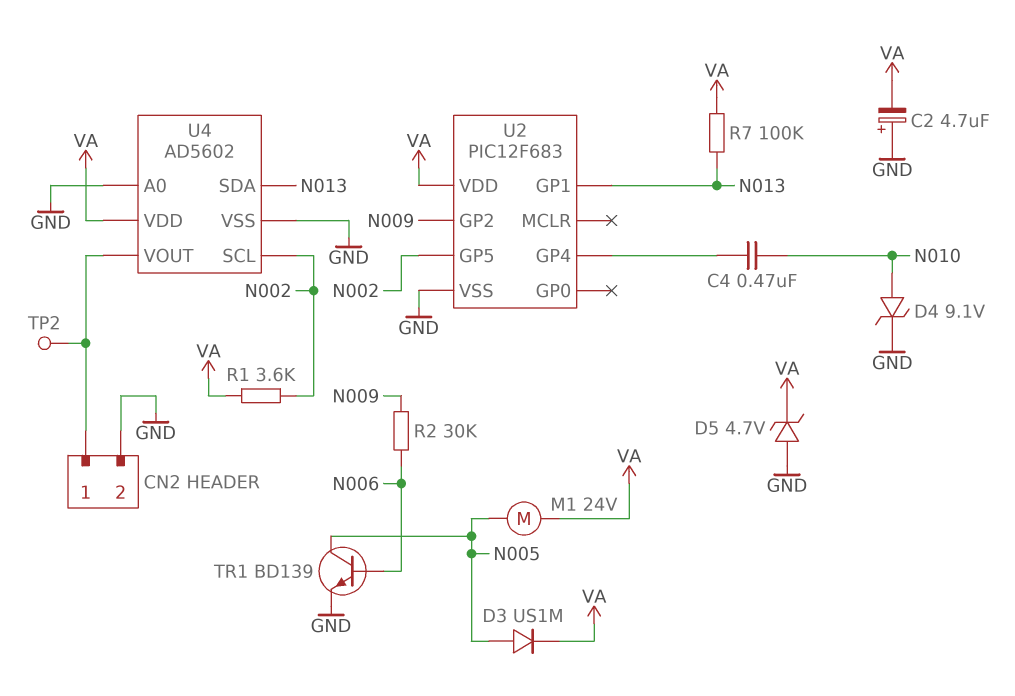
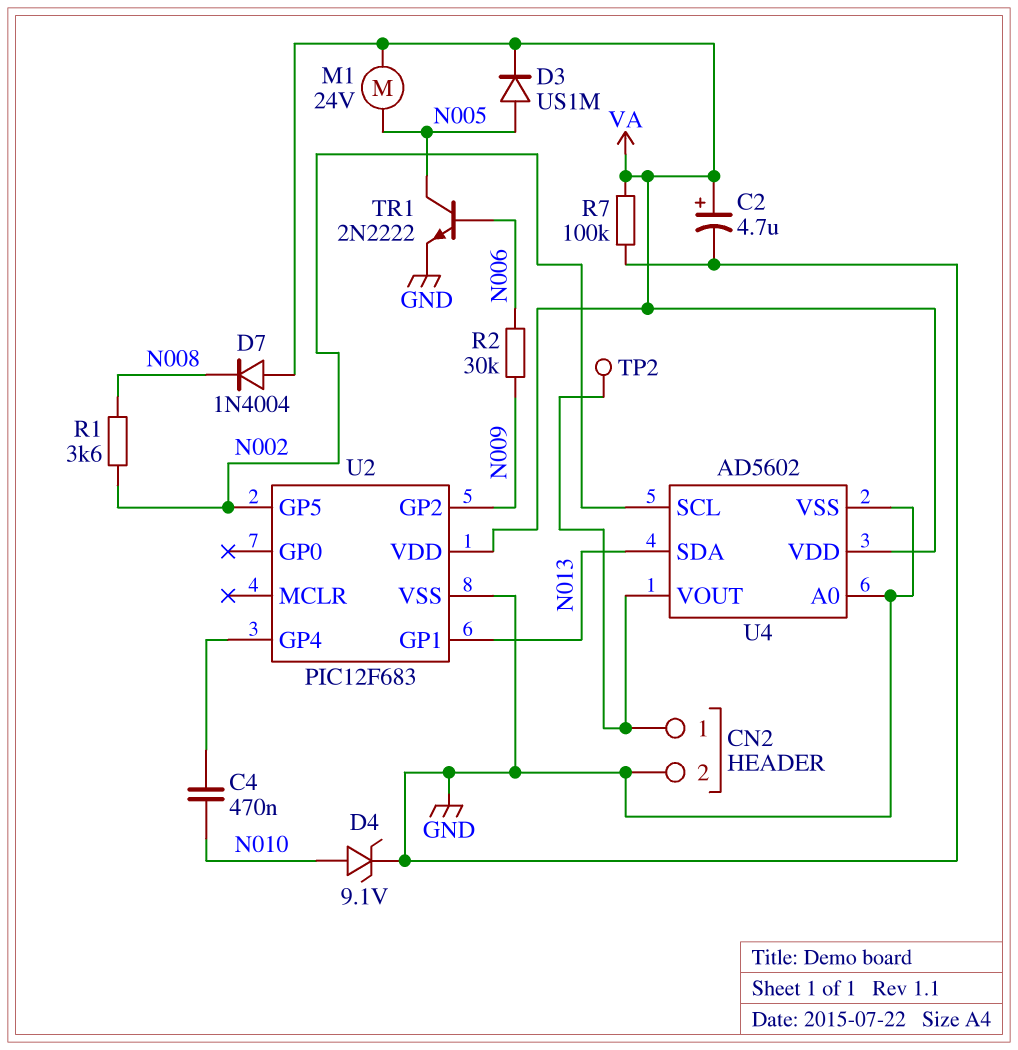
C2: 4.7uF (plus GND, minus VA) -> 4.7uF (plus VA, minus GND)
D5: zener 4.7V (A GND, K VA) -> none
D7: none -> diode 1N4004 (A VA, K N008)
R1: 3.6k (N002, VA) -> 3.6k (N002, N008)
R7: 100k (N013, VA) -> 100k (GND, VA)
TR1: NPN BD139 (B N006, C N005, E GND) -> NPN 2N2222 (B N006, C N005, E GND)

